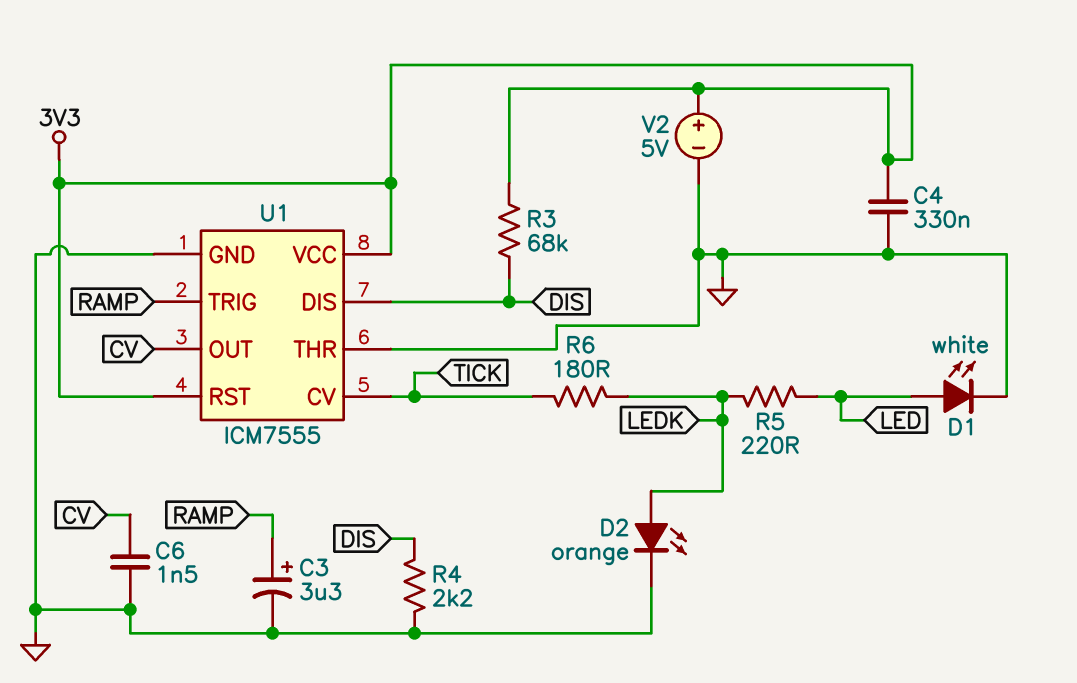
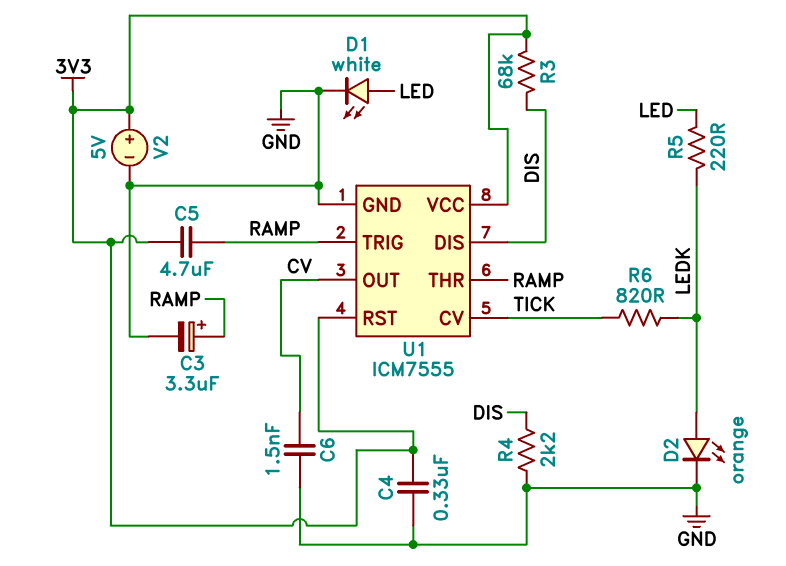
C5: none -> 4.7uF (3V3, RAMP)
R6: 180 (LEDK, TICK) -> 820 (LEDK, TICK)
U1 pin THR: GND -> RAMP

